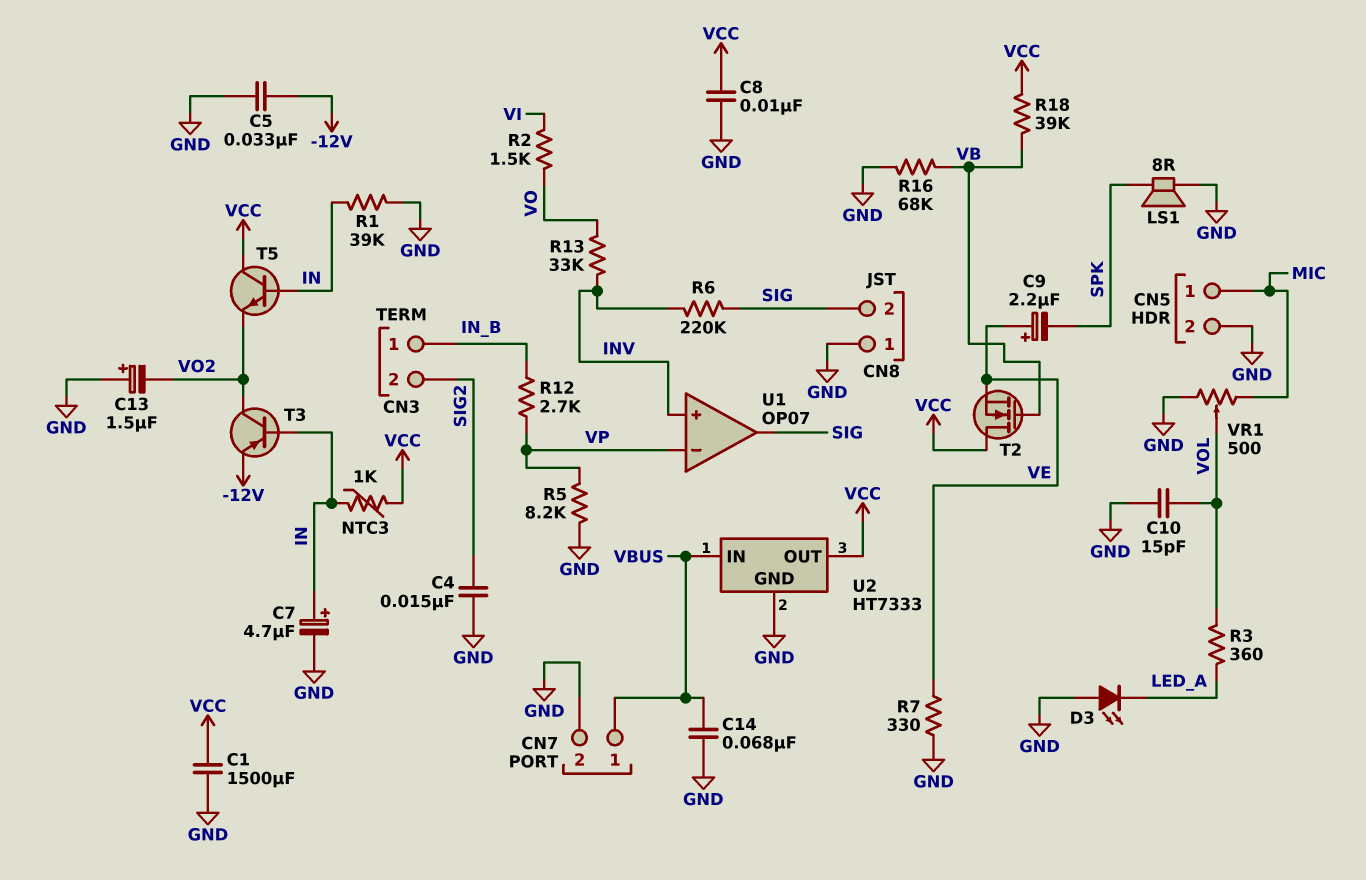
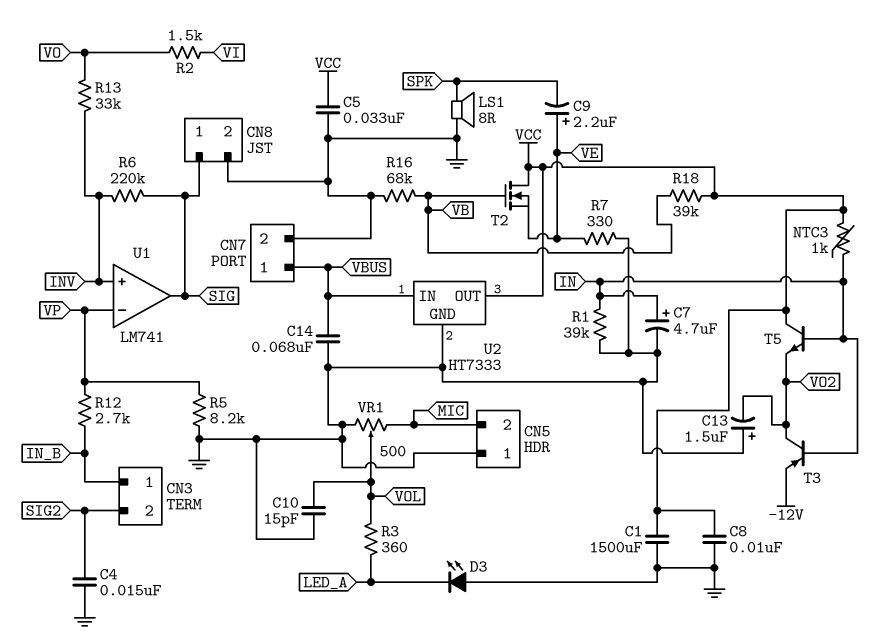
C5: 33nF (-12V, GND) -> 33nF (GND, VCC)
CN5 pin 1: MIC -> GND
CN5 pin 2: GND -> MIC
CN8 pin 1: GND -> SIG
CN8 pin 2: SIG -> GND
U1: OP07 -> LM741

